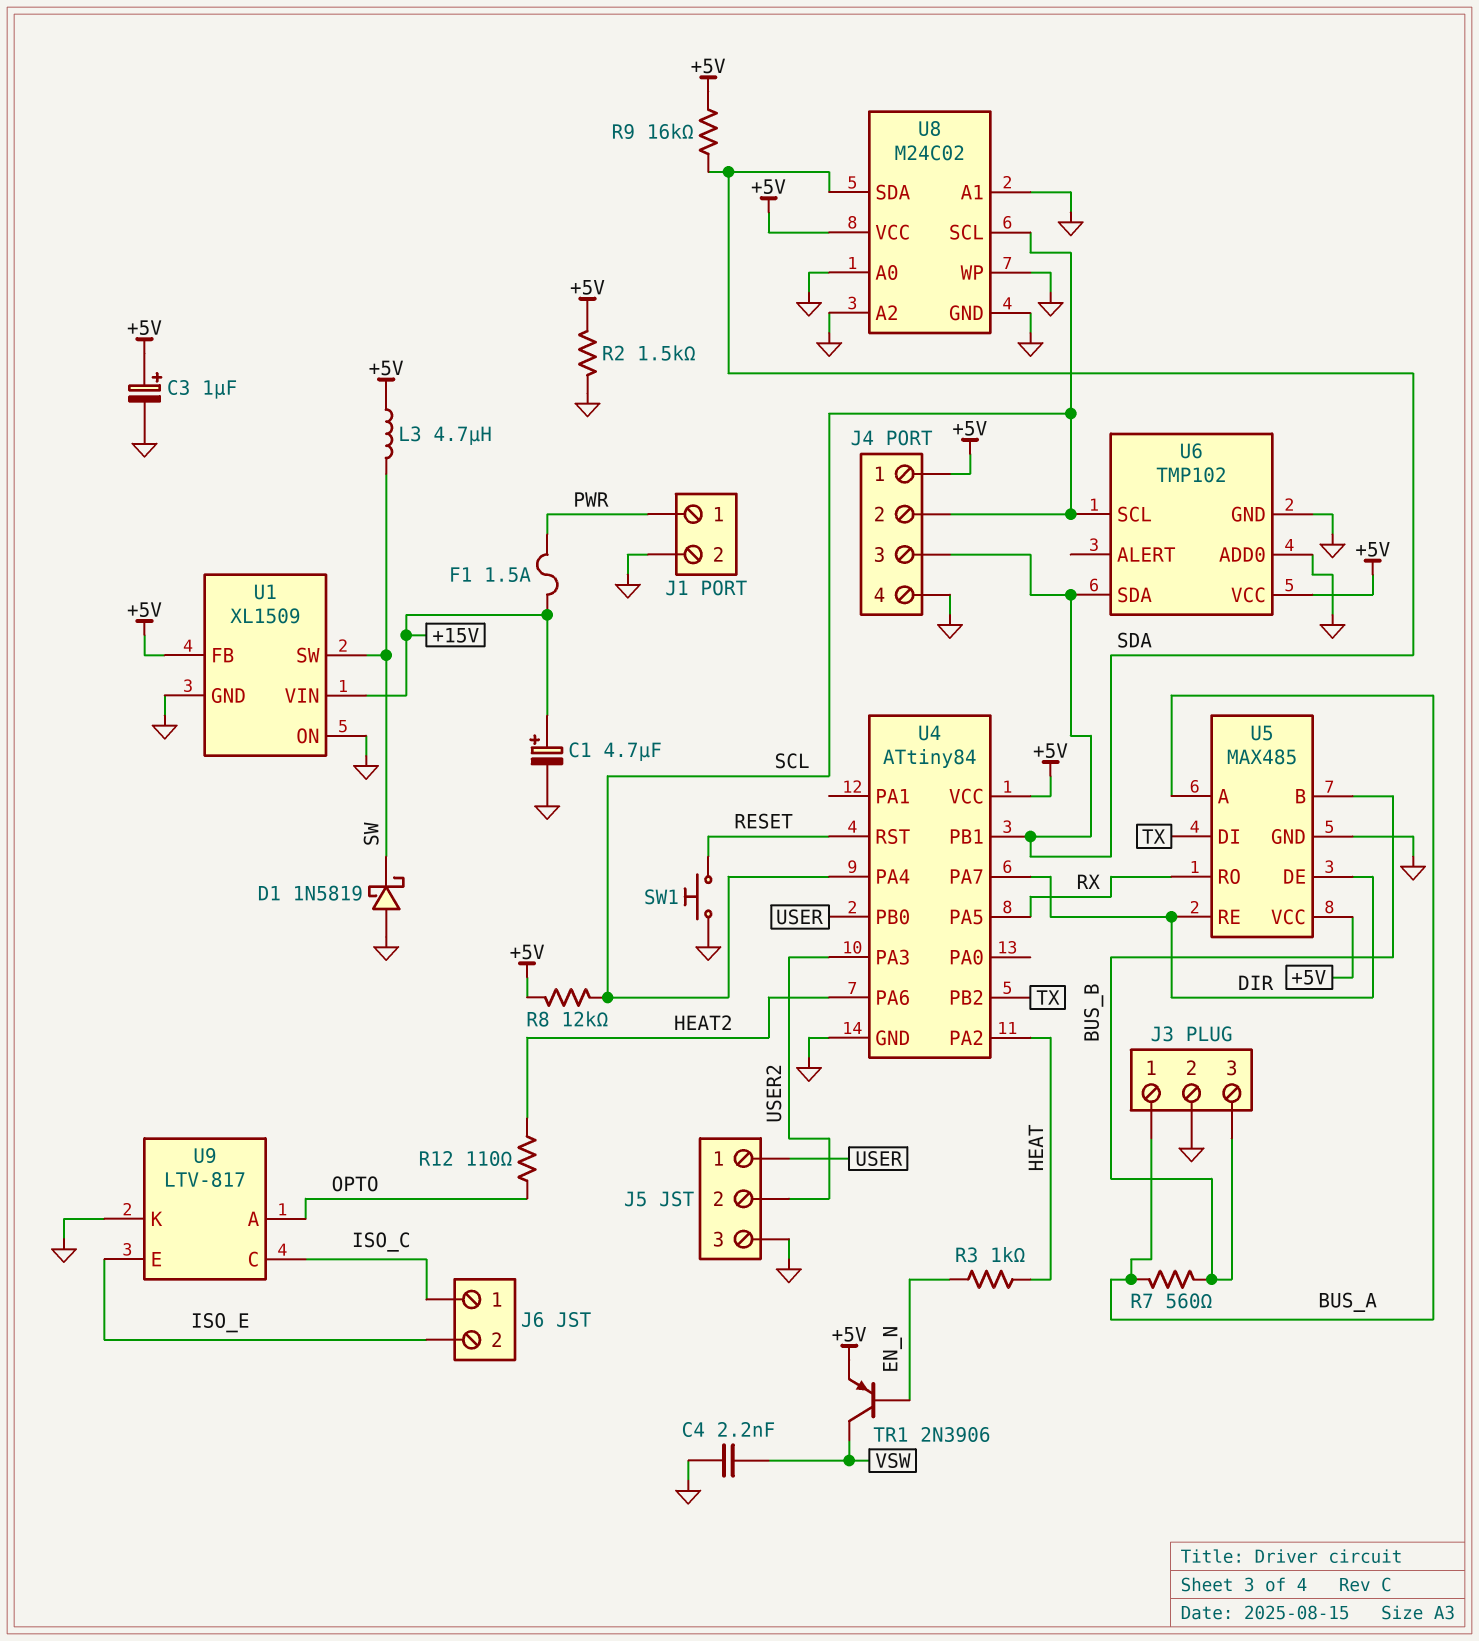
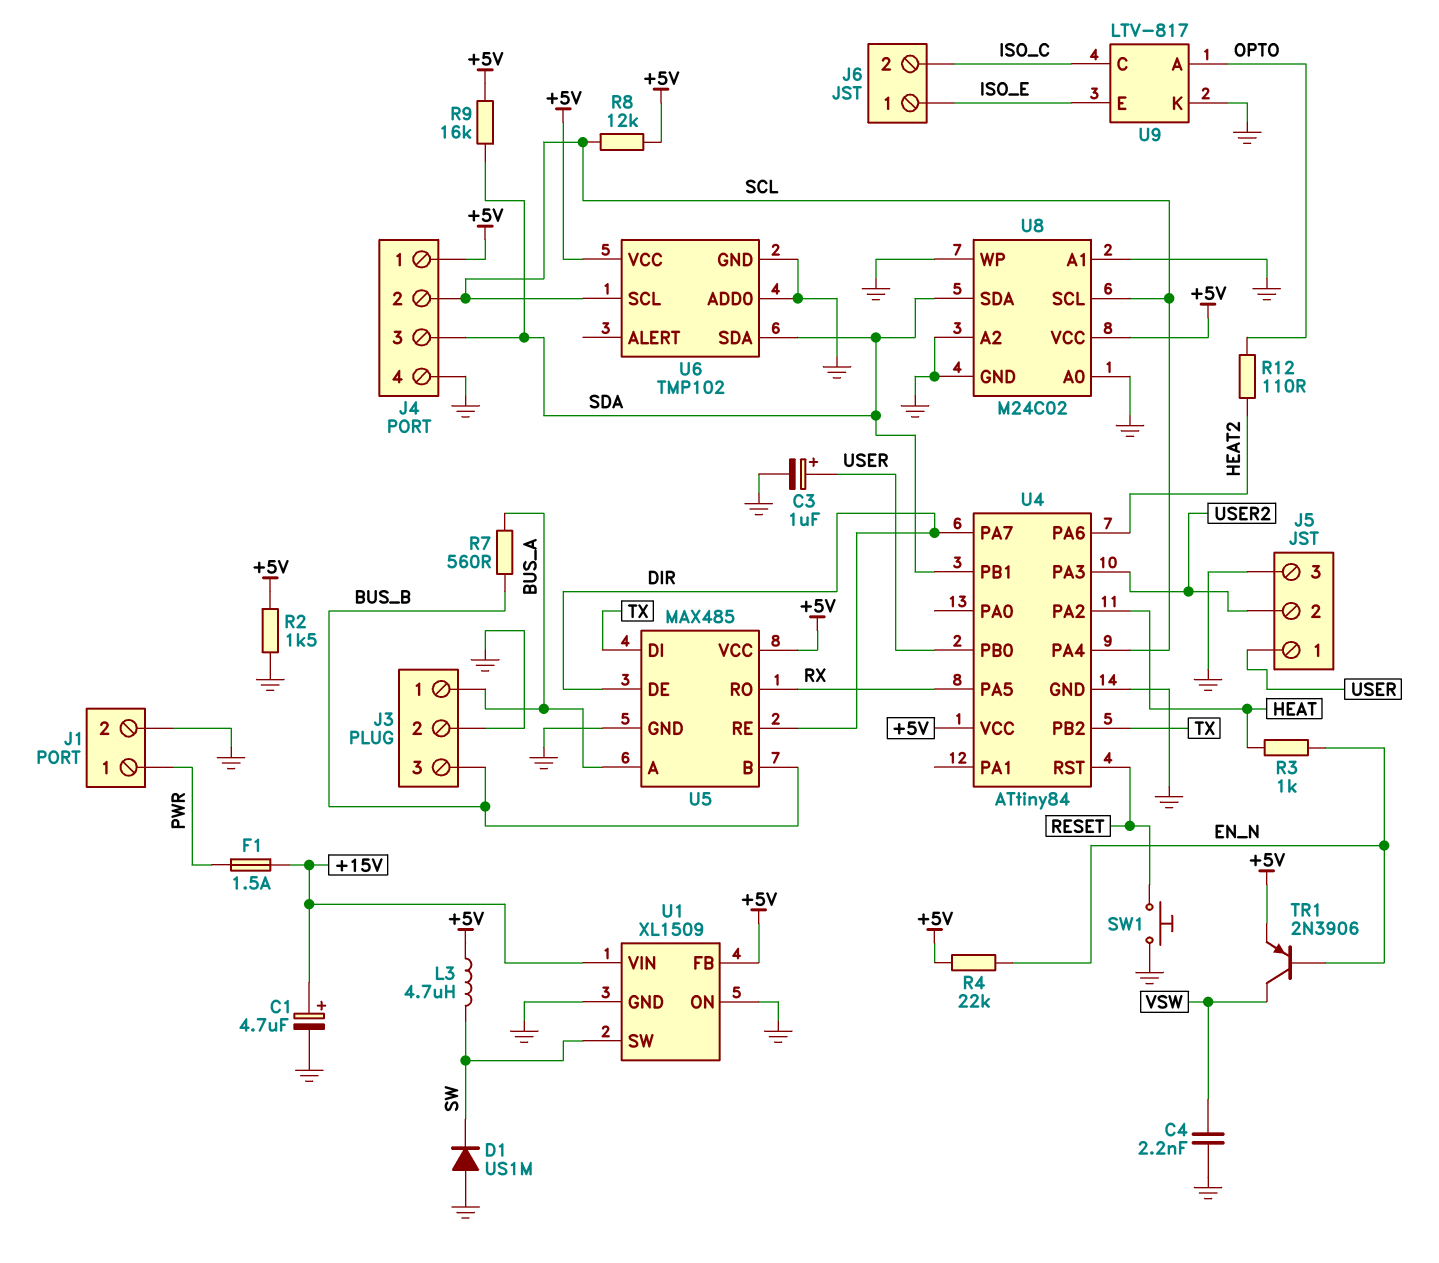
C3: 1uF (plus +5V, minus GND) -> 1uF (plus USER, minus GND)
D1: schottky 1N5819 (A GND, K SW) -> diode US1M (A GND, K SW)
J6 pin 1: ISO_C -> ISO_E
J6 pin 2: ISO_E -> ISO_C
R4: none -> 22k (+5V, EN_N)

